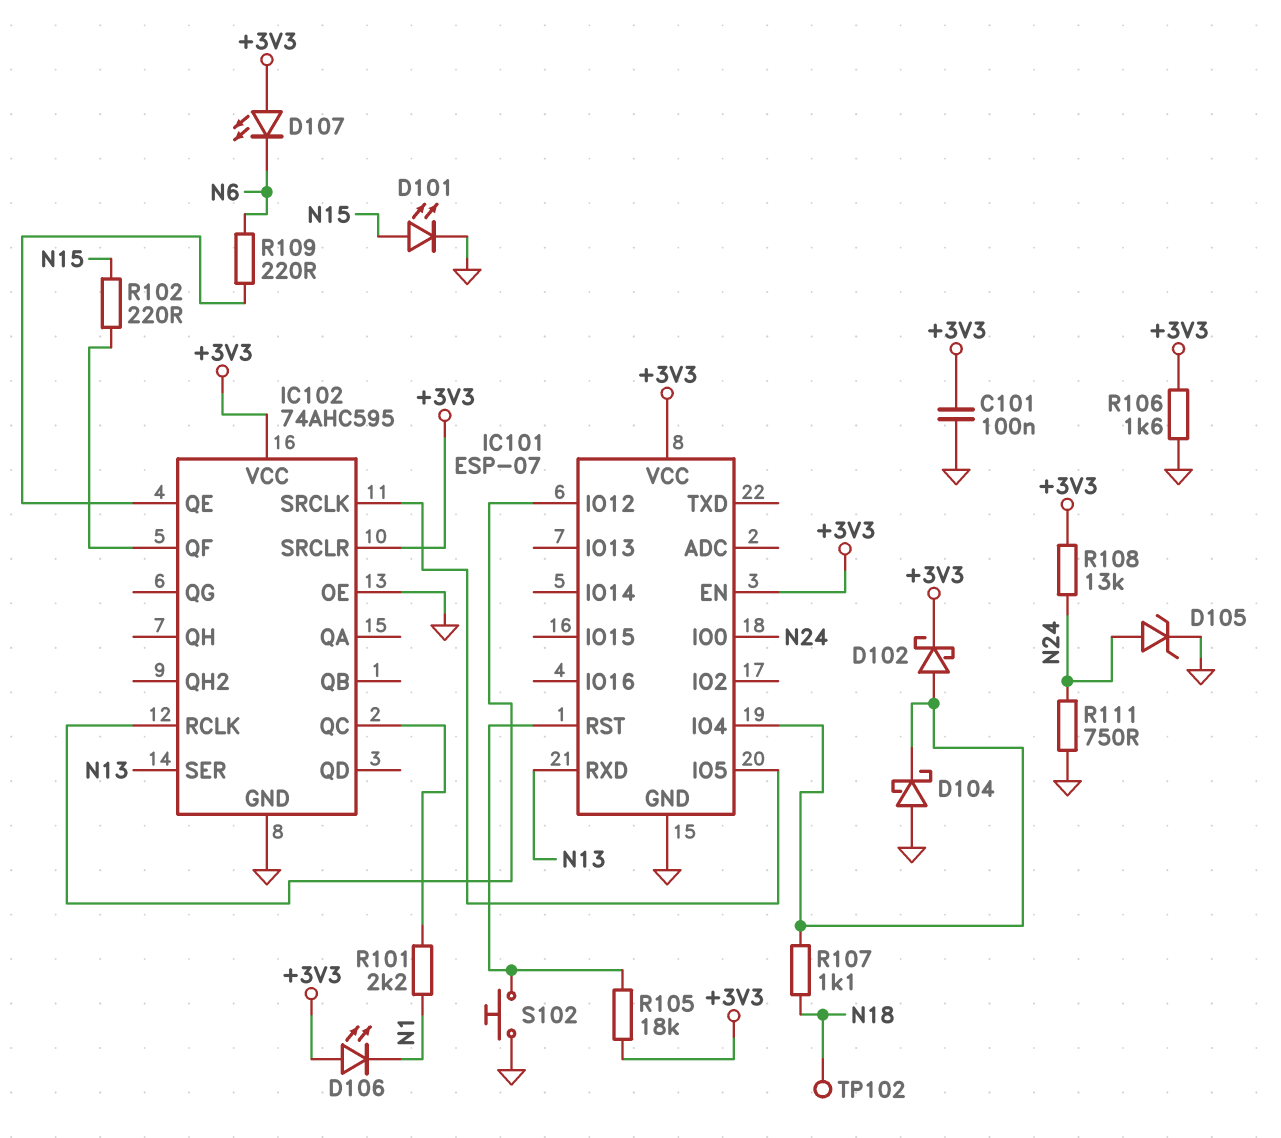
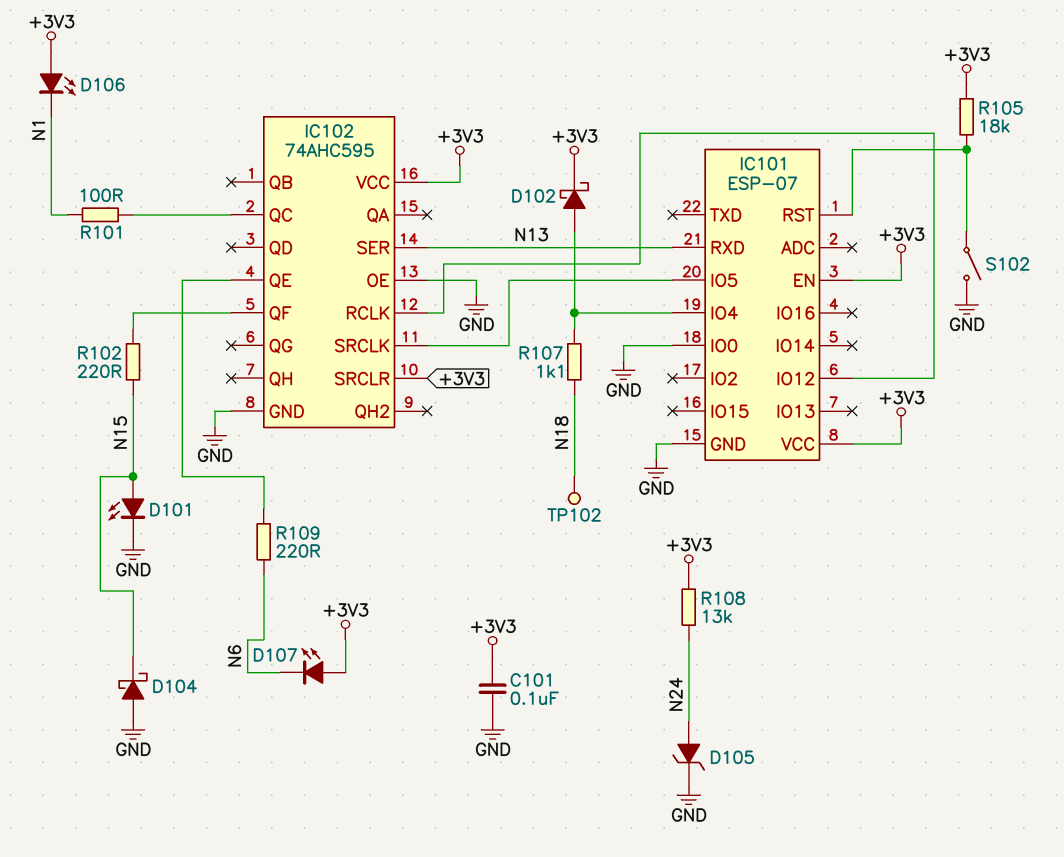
D104: schottky (A GND, K IC101/IO4) -> schottky (A GND, K N15)
IC101 pin IO0: N24 -> GND
R101: 2.2k (IC102/QC, N1) -> 100 (IC102/QC, N1)
R106: 1.6k (+3V3, GND) -> none
R111: 750 (GND, N24) -> none
S102: button (GND, IC101/RST) -> switch (GND, IC101/RST)

